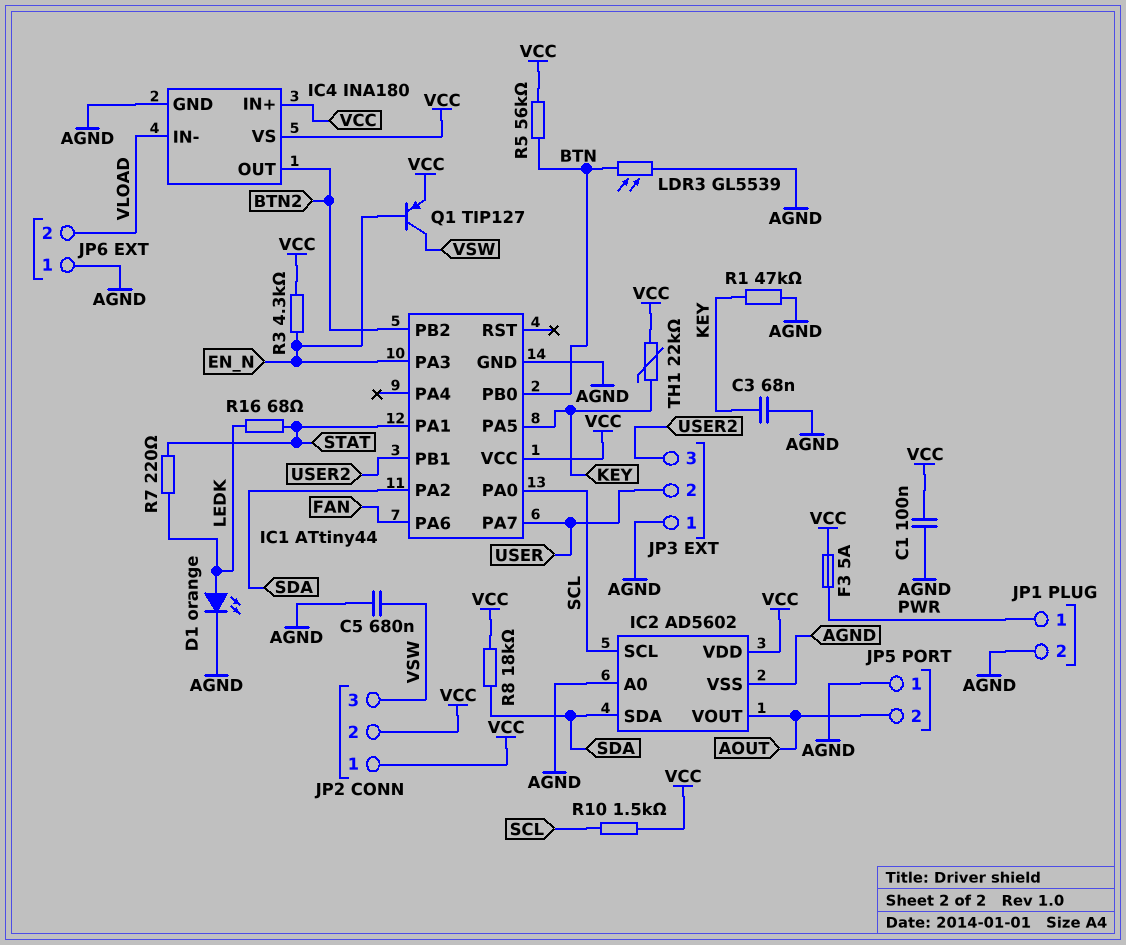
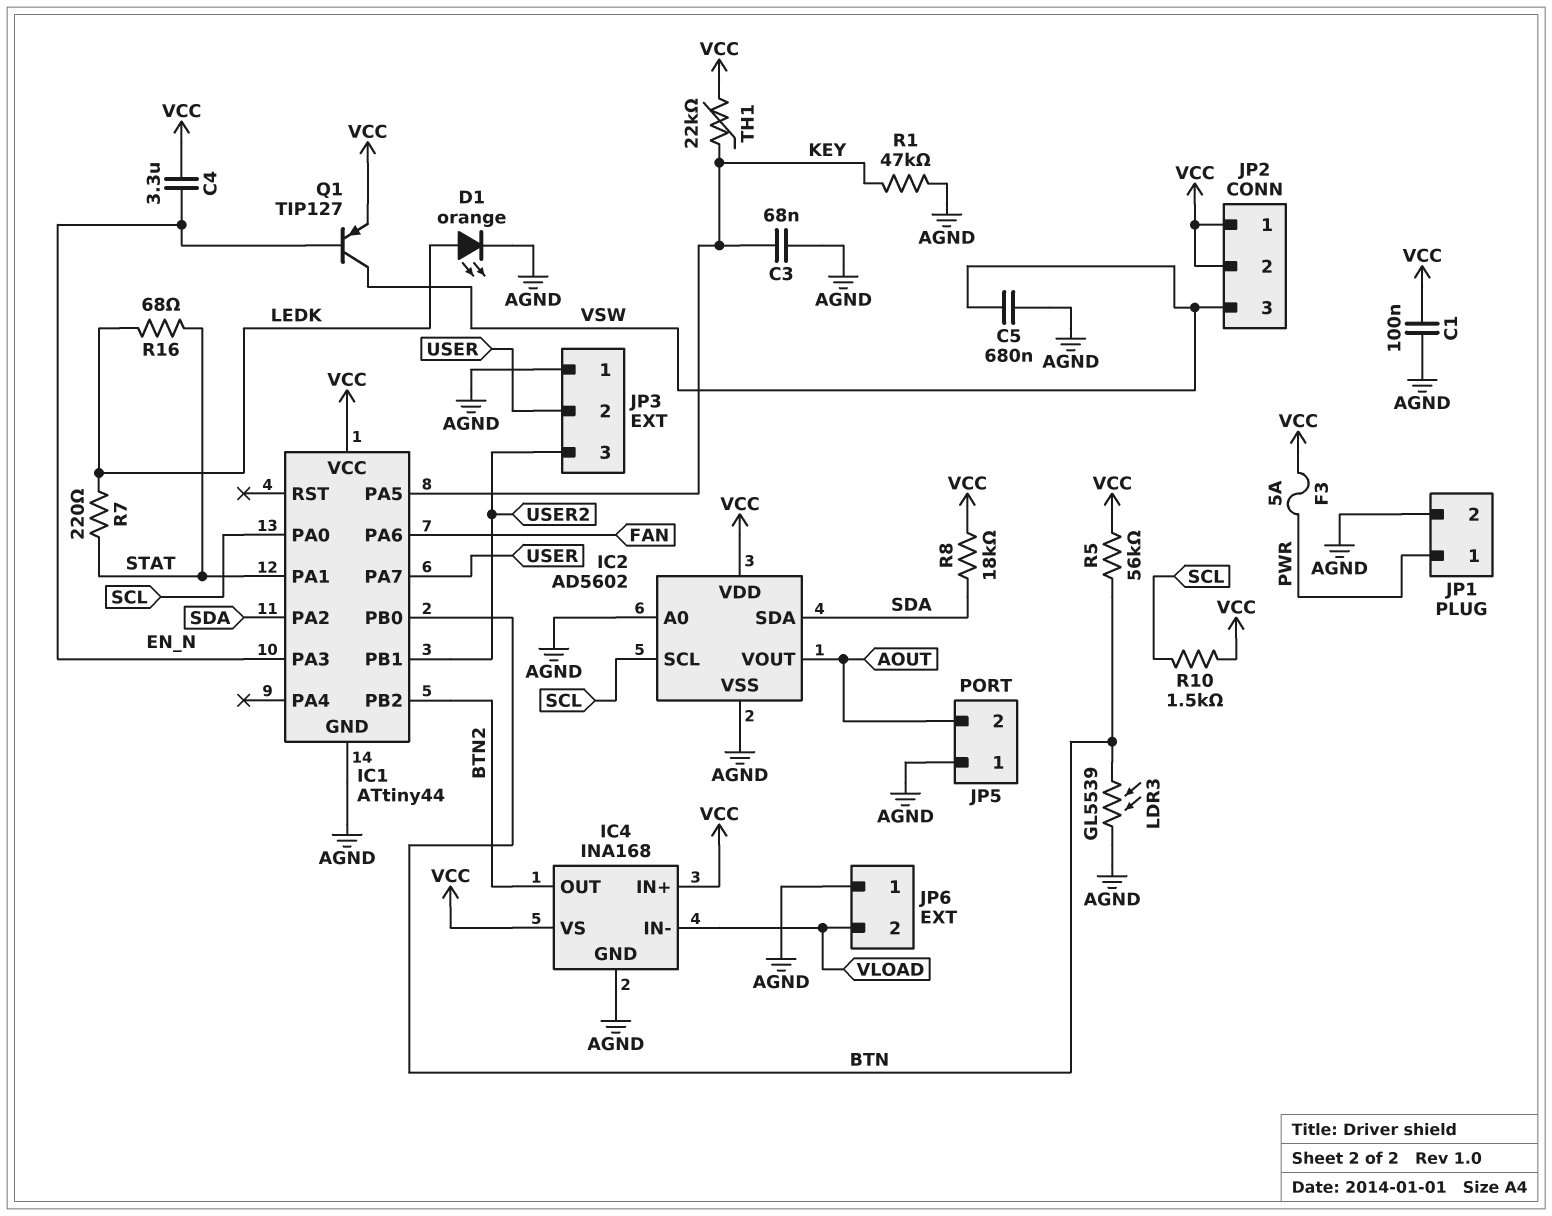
C4: none -> 3.3uF (EN_N, VCC)
IC4: INA180 -> INA168
R3: 4.3k (EN_N, VCC) -> none

